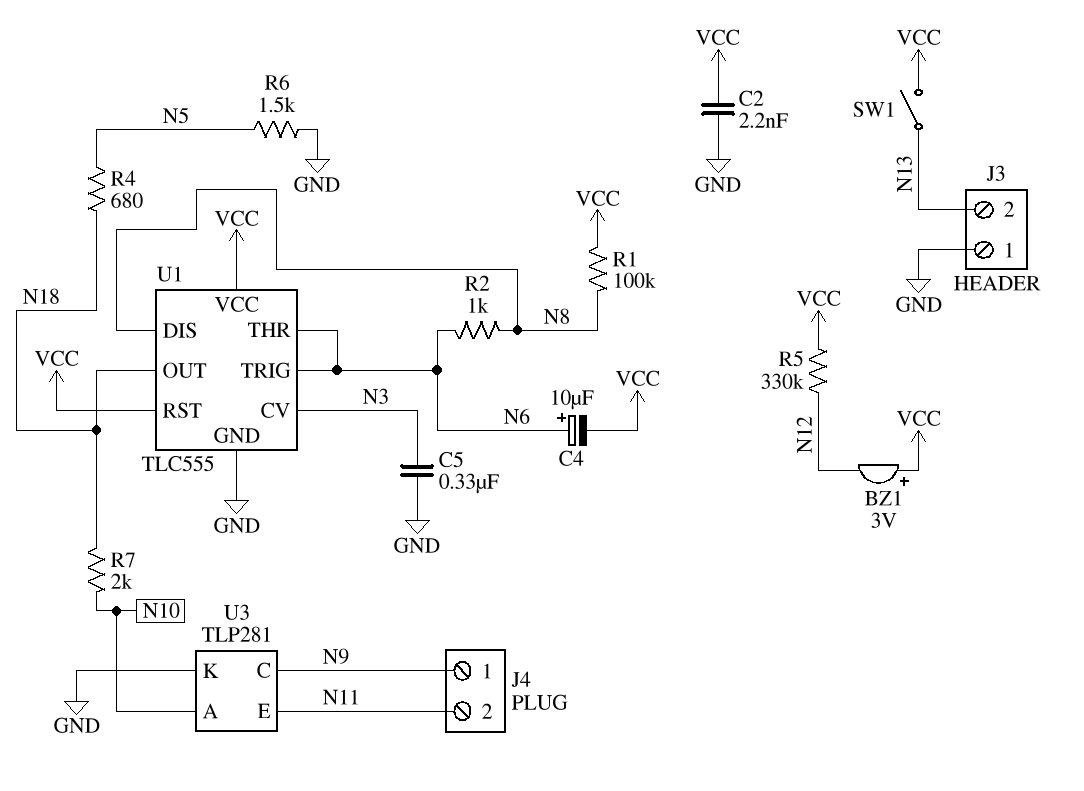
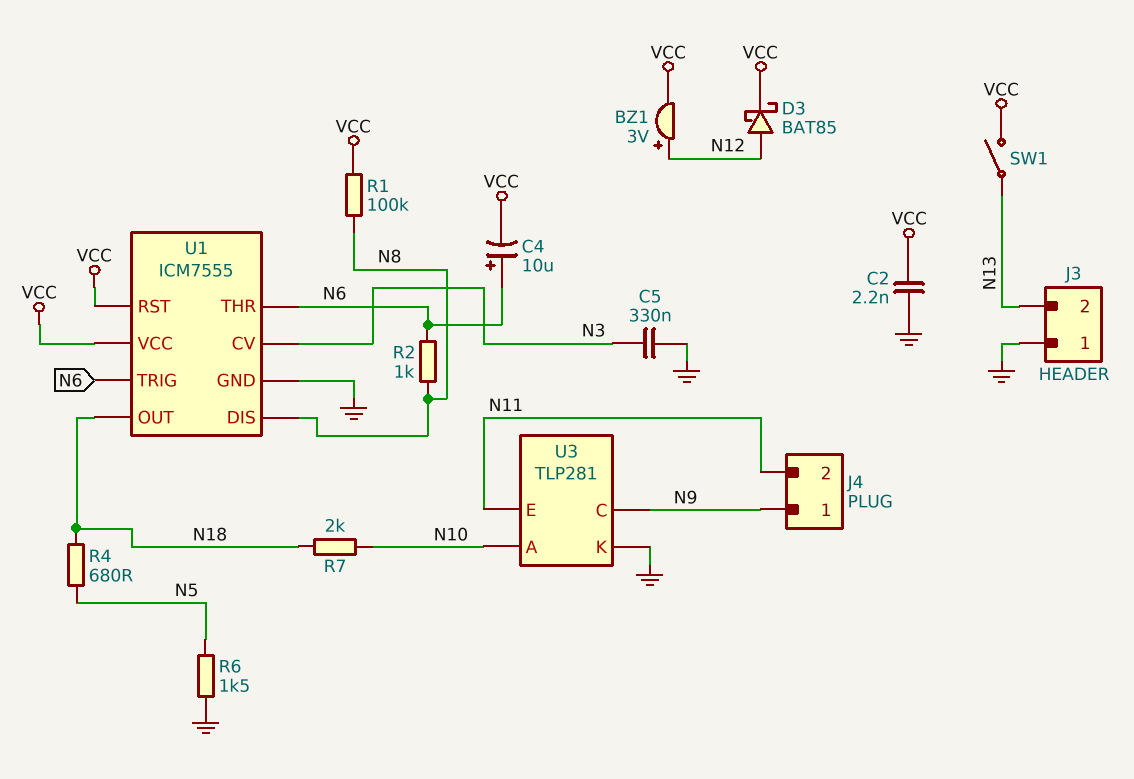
BZ1: buzzer 3V (plus VCC, minus N12) -> buzzer 3V (plus N12, minus VCC)
D3: none -> schottky BAT85 (A N12, K VCC)
R5: 330k (N12, VCC) -> none
U1: TLC555 -> ICM7555

